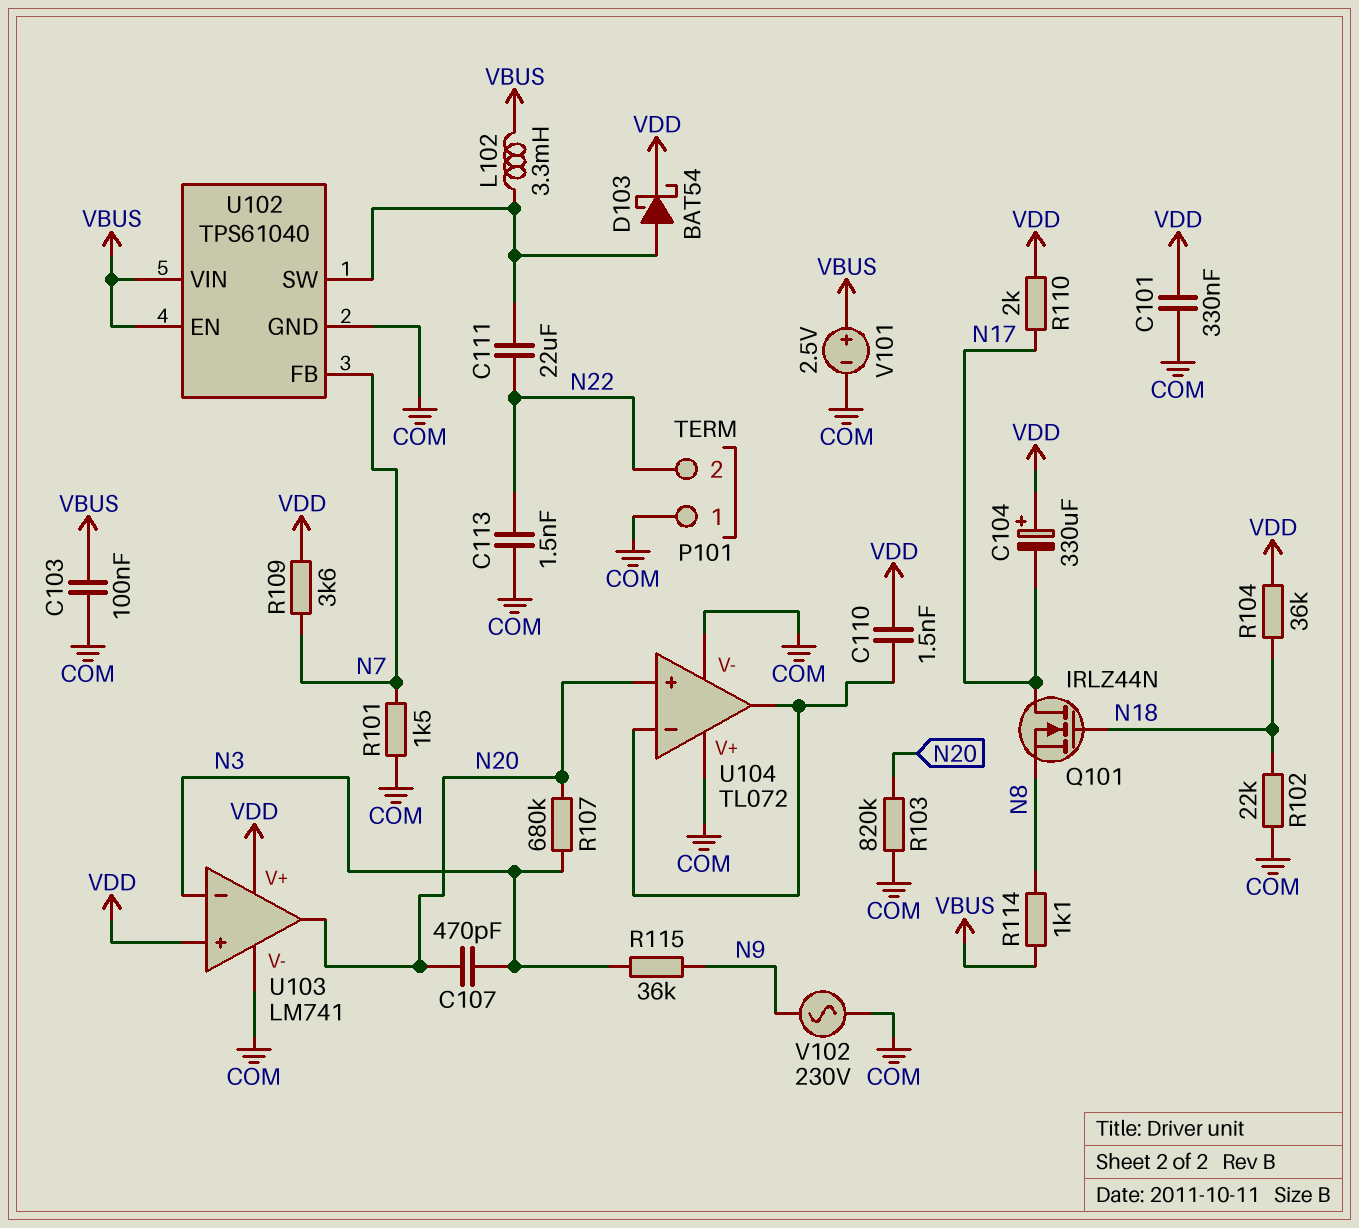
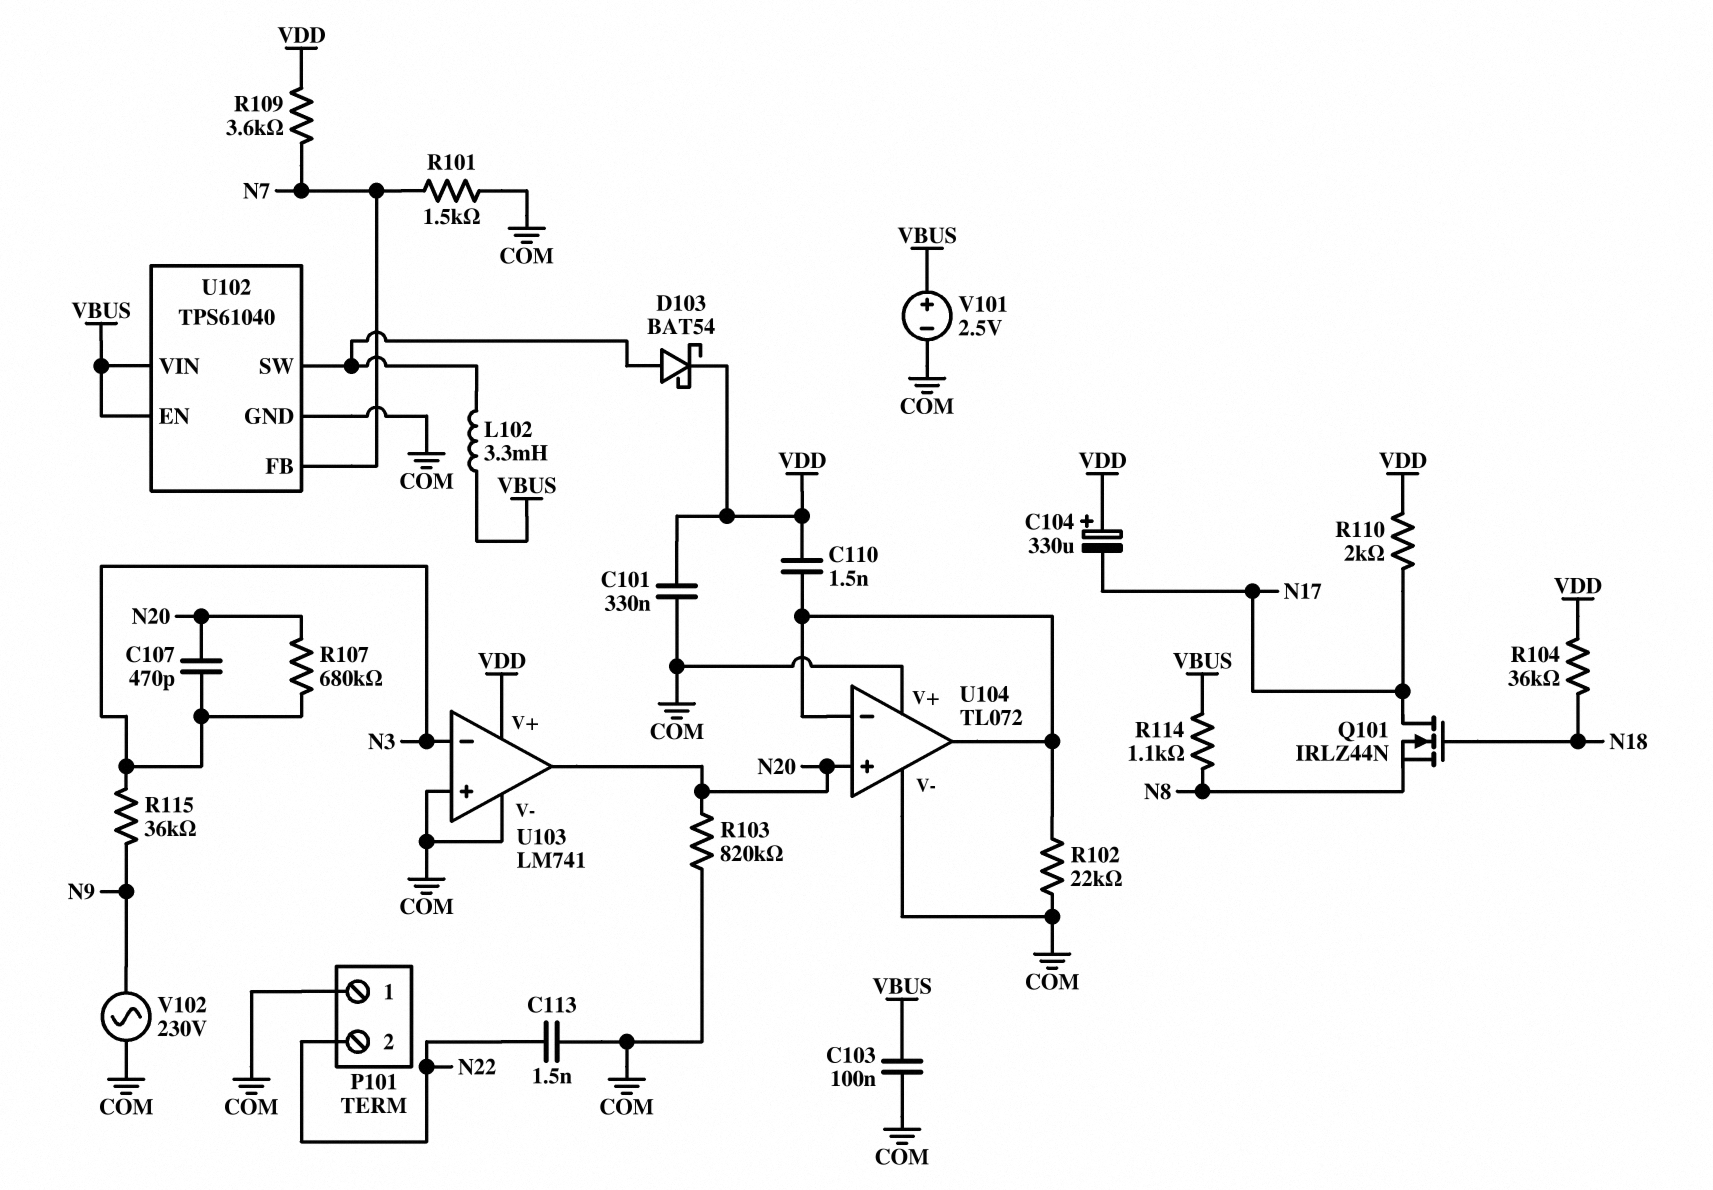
C111: 22uF (N22, U102/SW) -> none
R102: 22k (COM, N18) -> 22k (COM, U104/in-)
U103 pin in+: VDD -> COM

